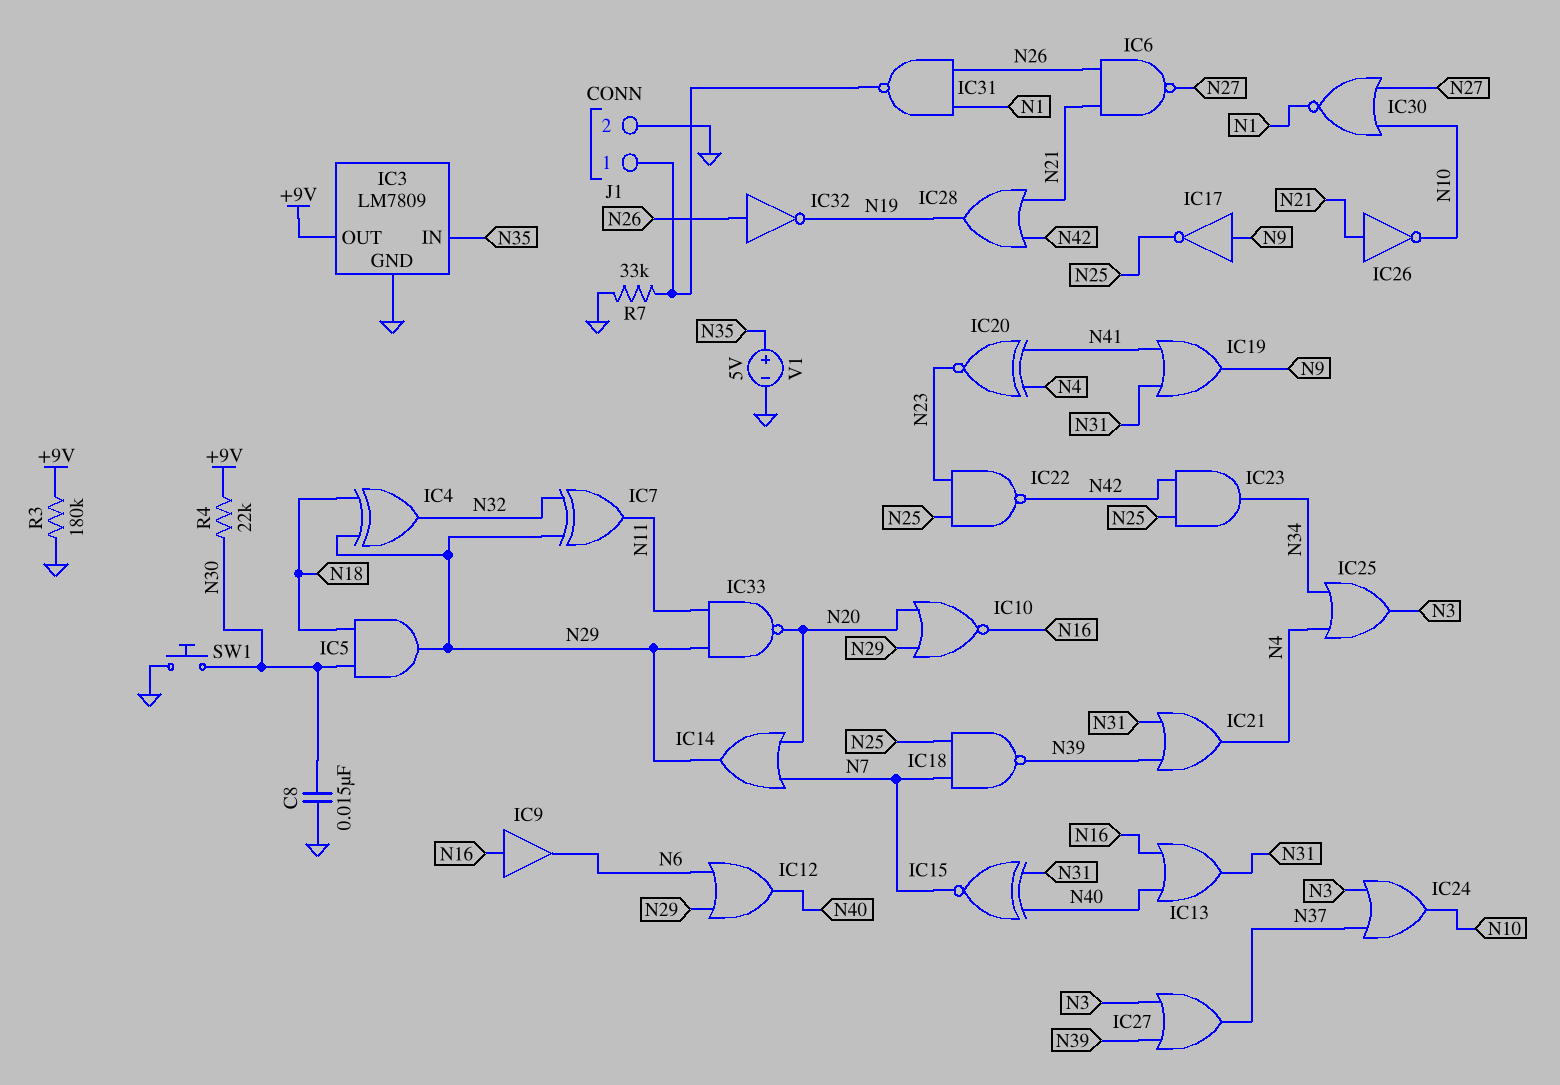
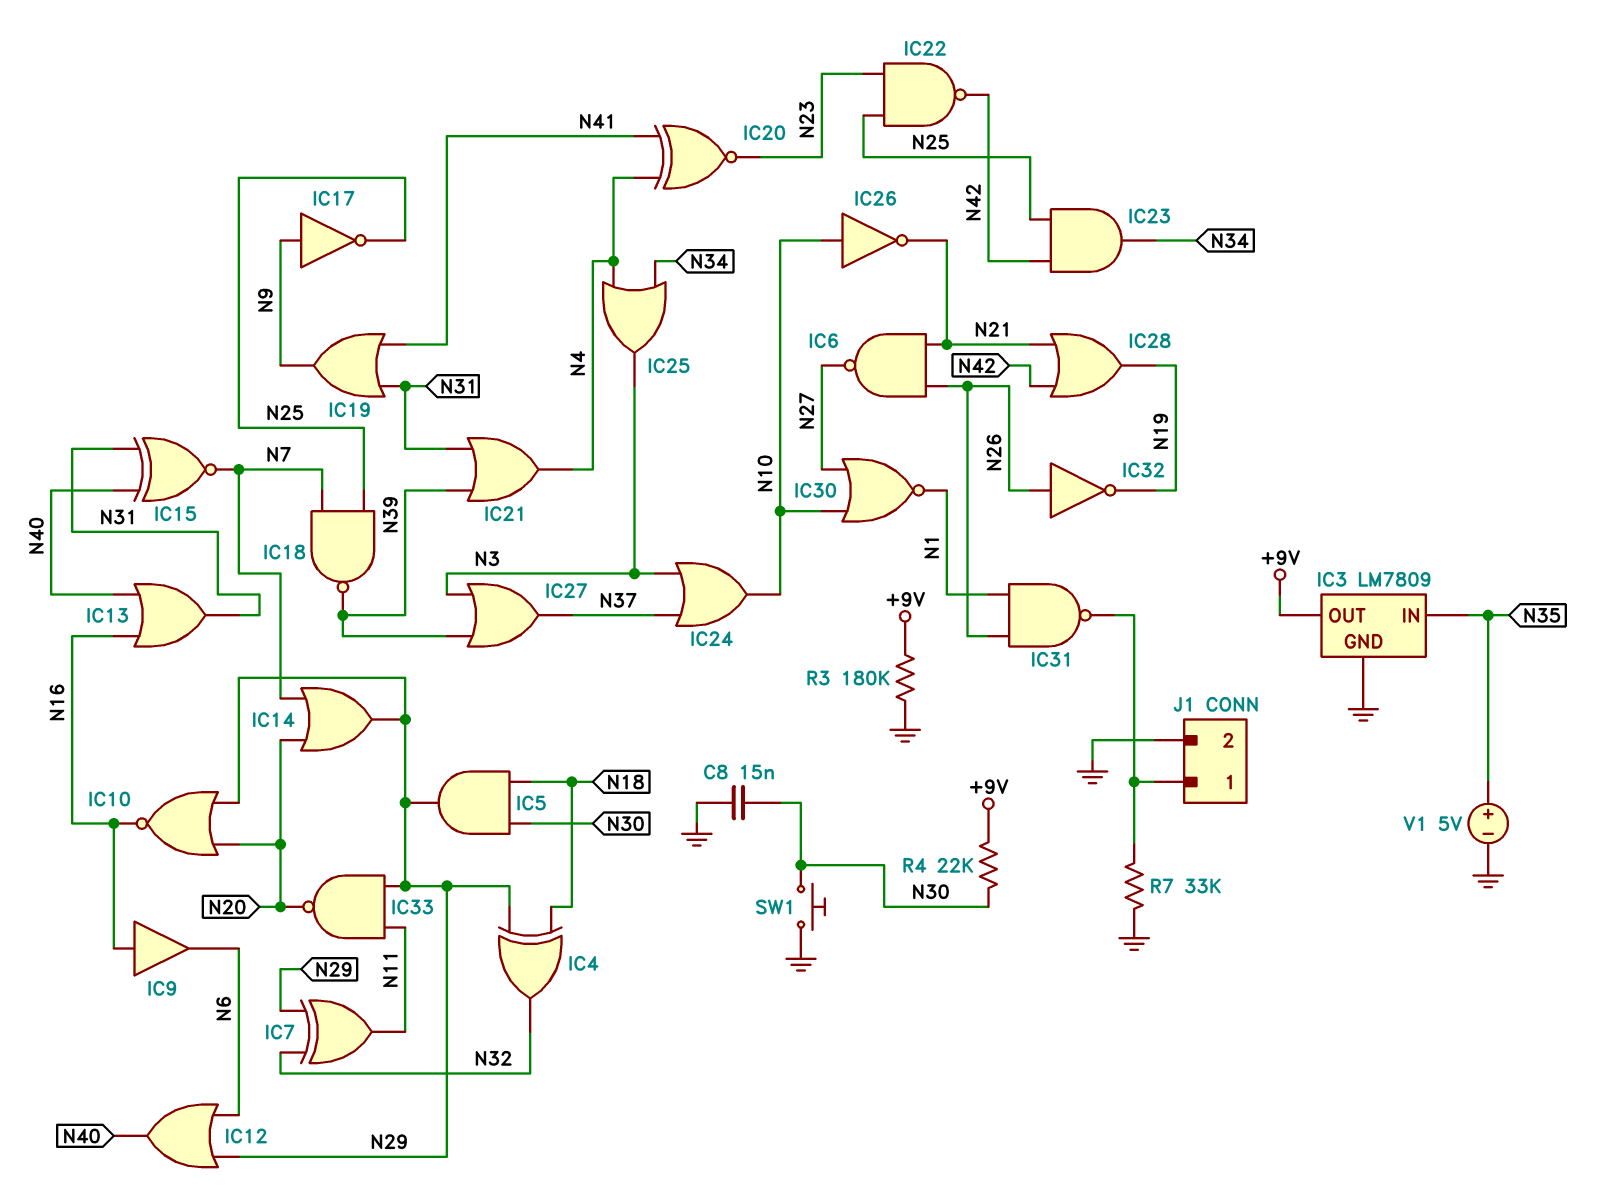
IC26: NOT (in N21, out N10) -> NOT (in N10, out N21)

